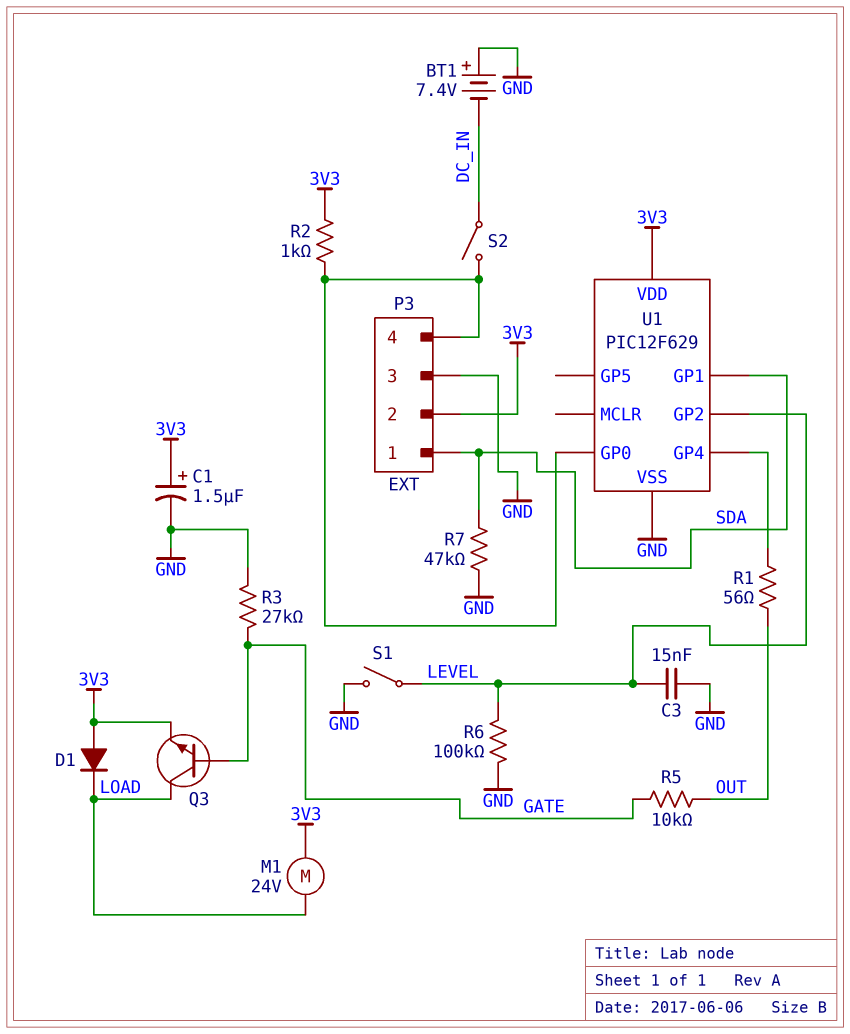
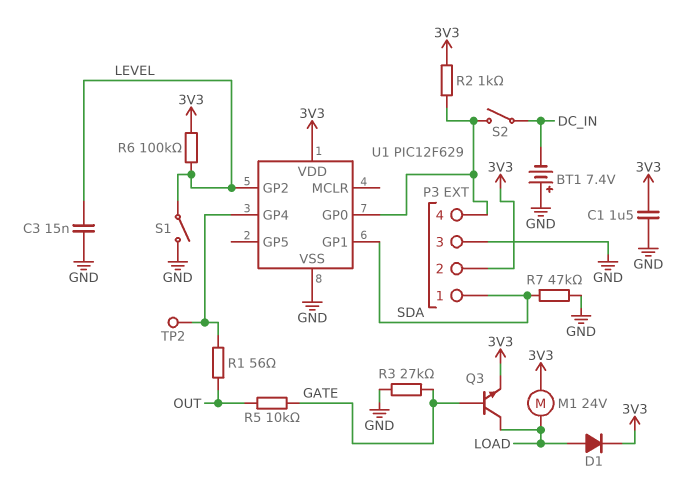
C1: 1.5uF (plus 3V3, minus GND) -> 1.5uF (3V3, GND)
D1: diode (A 3V3, K LOAD) -> diode (A LOAD, K 3V3)
R6: 100k (GND, LEVEL) -> 100k (3V3, LEVEL)
TP2: none -> test point (U1/GP4)

